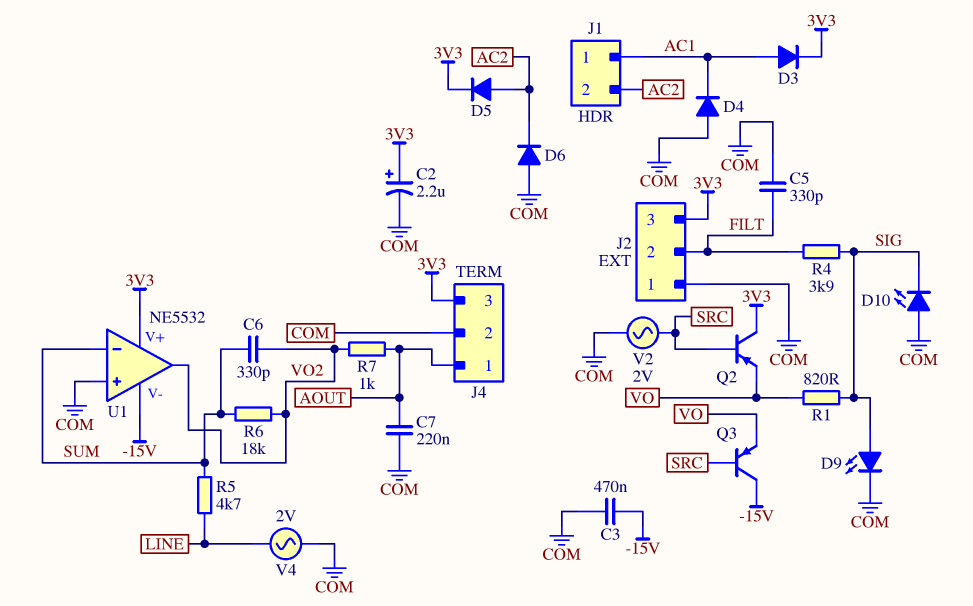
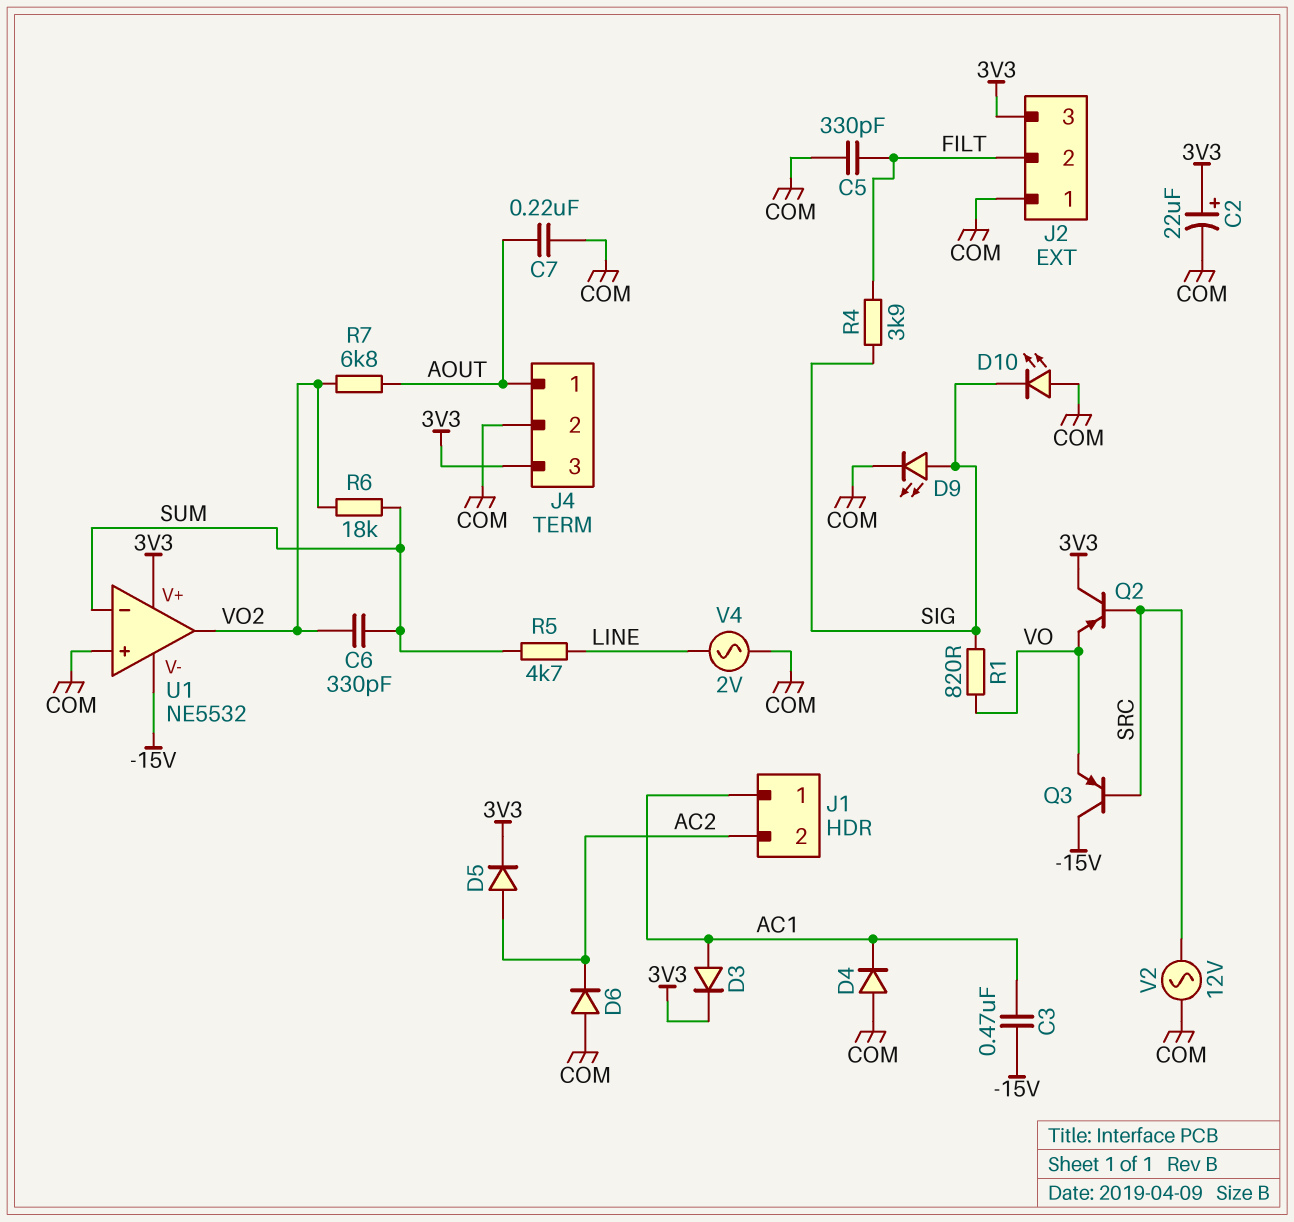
C2: 2.2uF (plus 3V3, minus COM) -> 22uF (plus 3V3, minus COM)
C3: 470nF (-15V, COM) -> 470nF (-15V, AC1)
R7: 1k (AOUT, VO2) -> 6.8k (AOUT, VO2)
V2: AC 2V (COM, SRC) -> AC 12V (COM, SRC)

